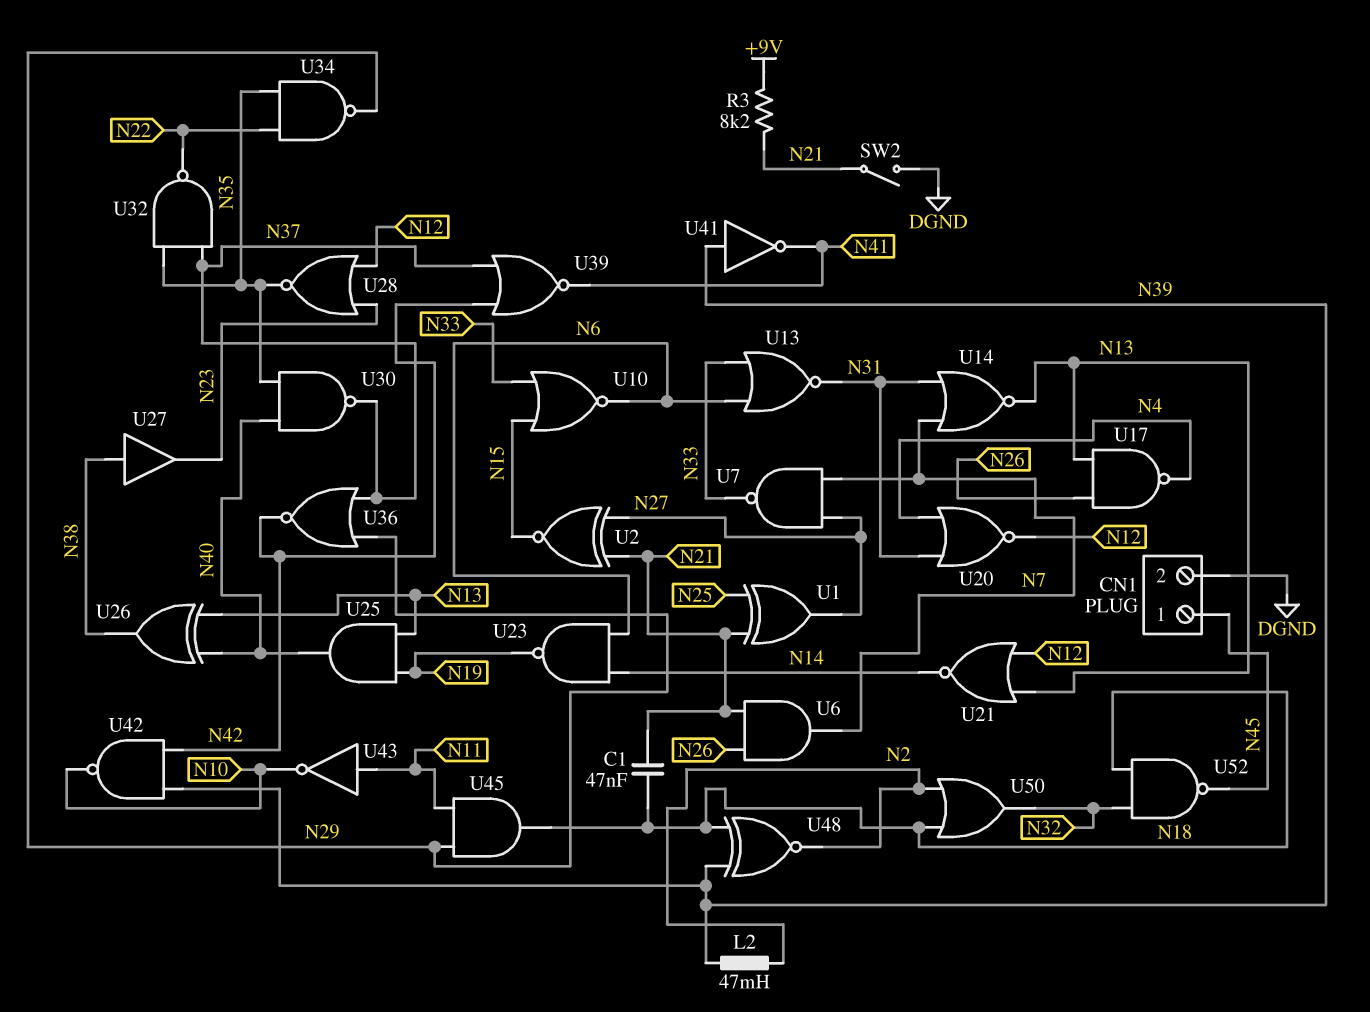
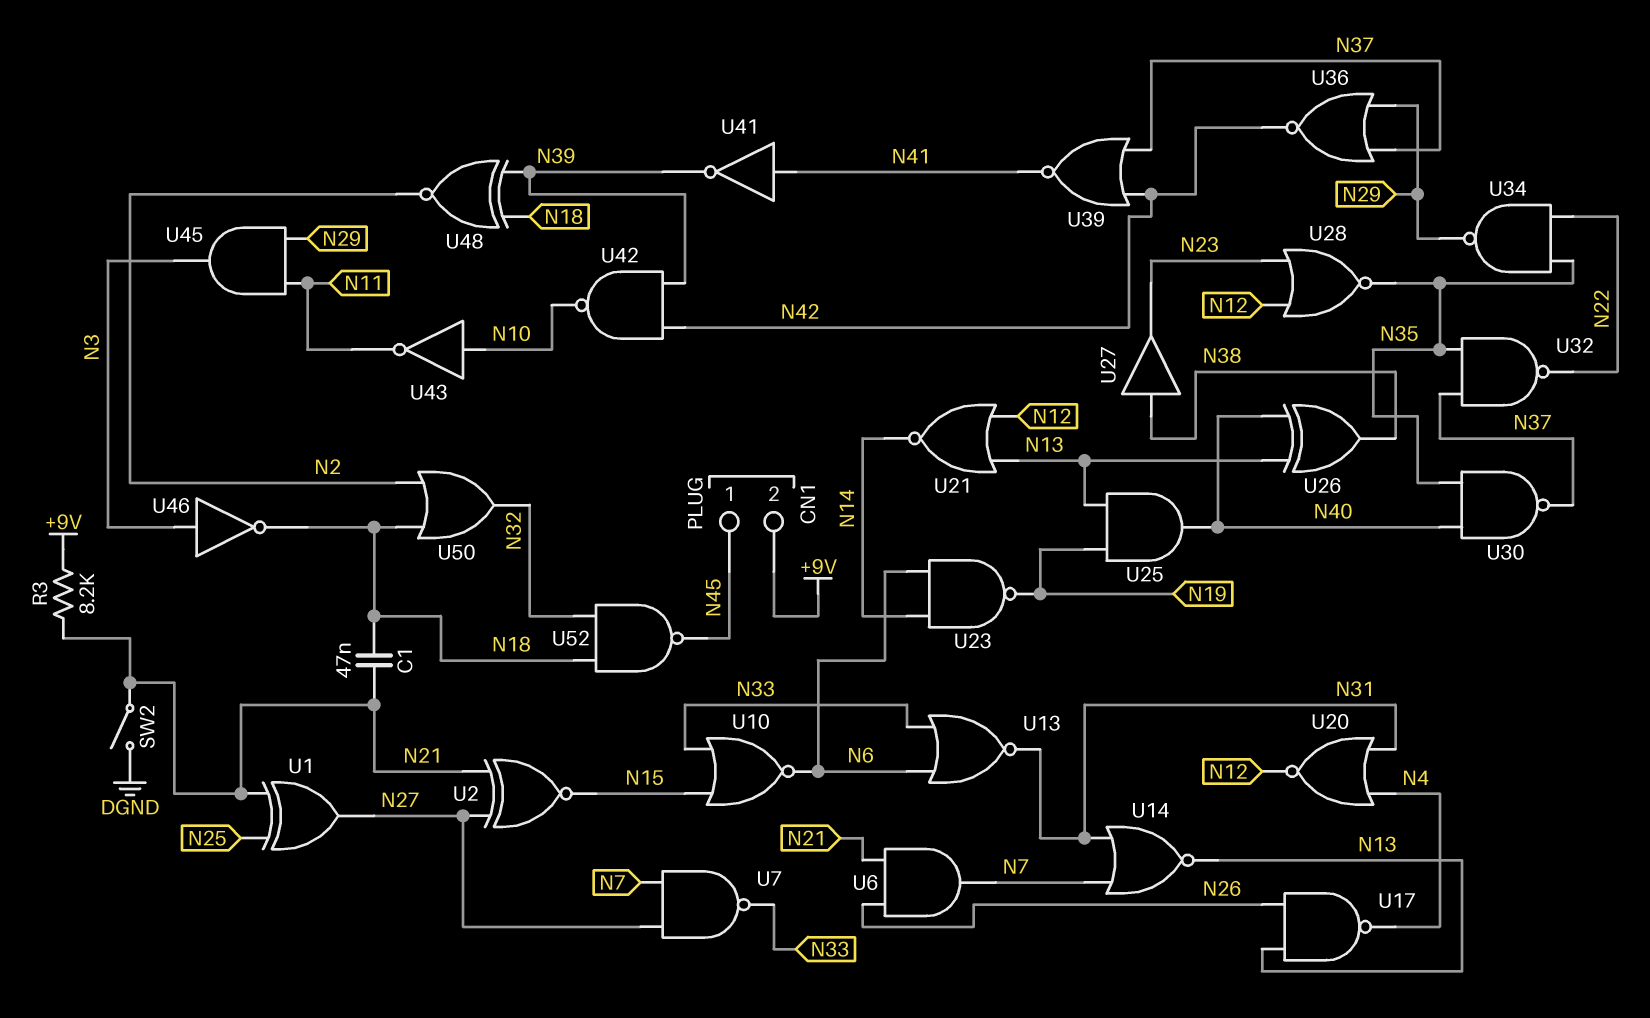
CN1 pin 2: DGND -> +9V
L2: 47mH (N2, N39) -> none
U41: NOT (in N39, out N41) -> NOT (in N41, out N39)
U43: NOT (in N11, out N10) -> NOT (in N10, out N11)
U45: AND (in N11, in N29, out N18) -> AND (in N11, in N29, out N3)
U46: none -> NOT (in N3, out N18)

